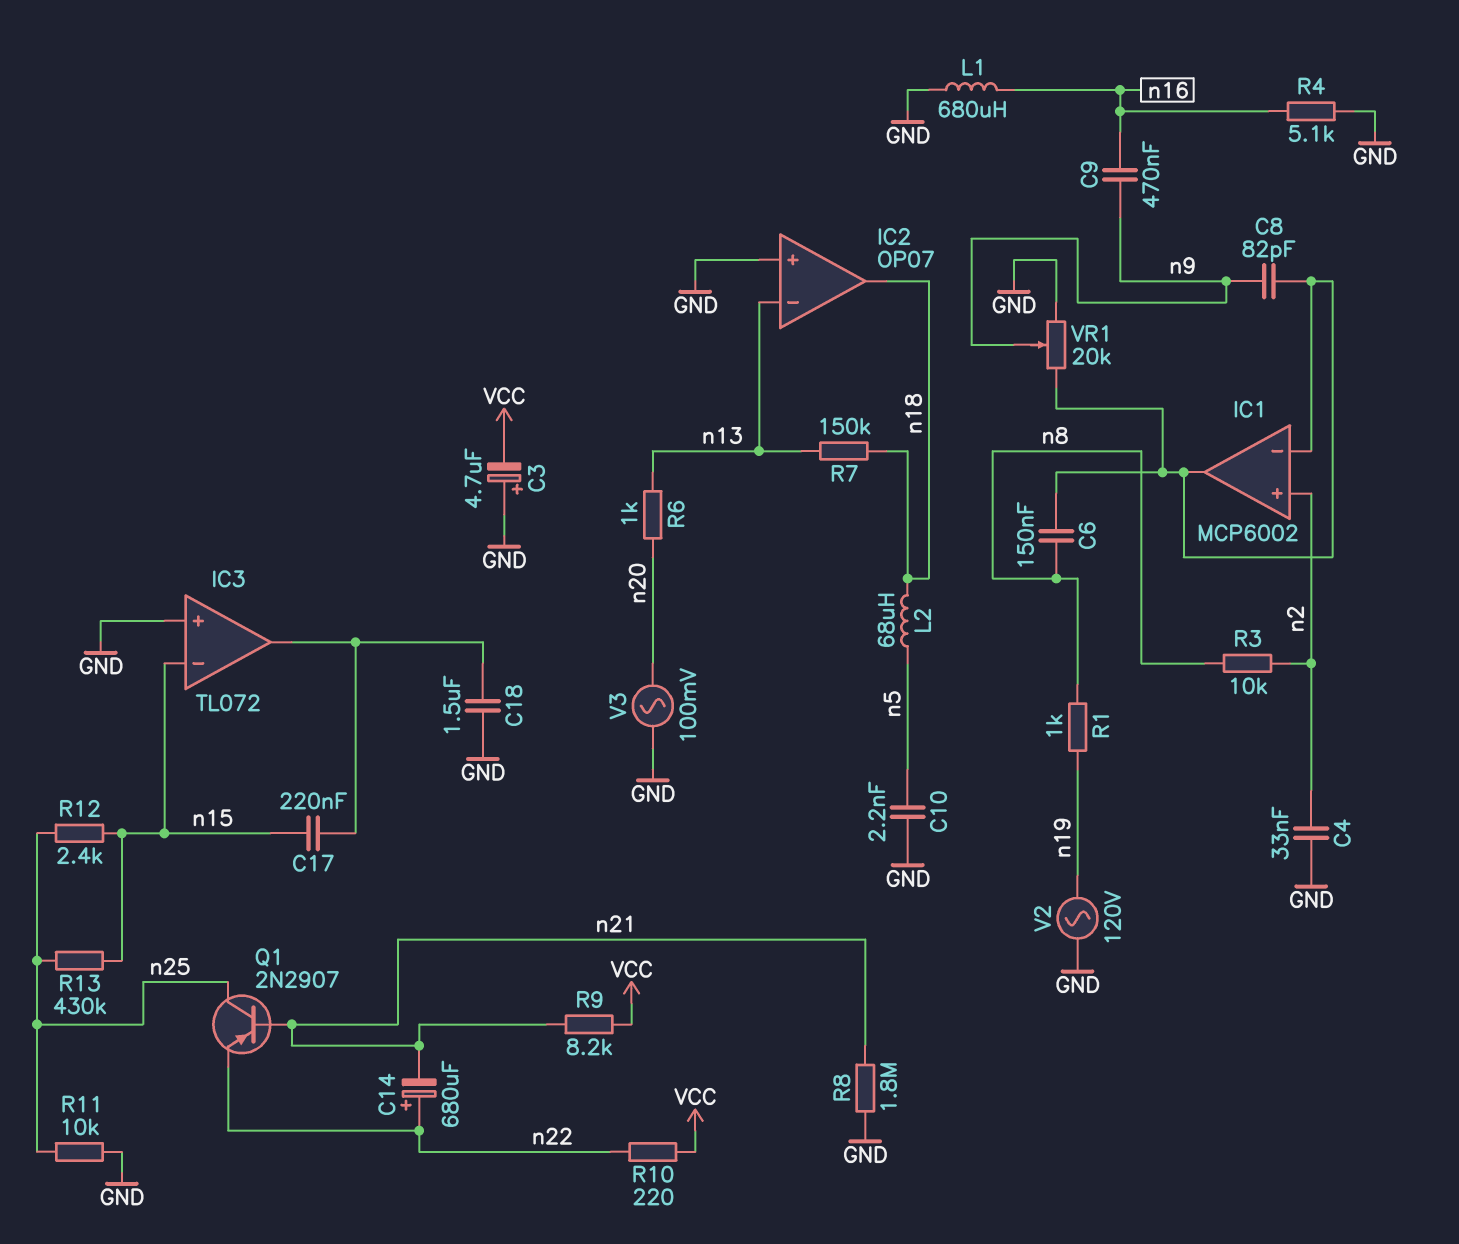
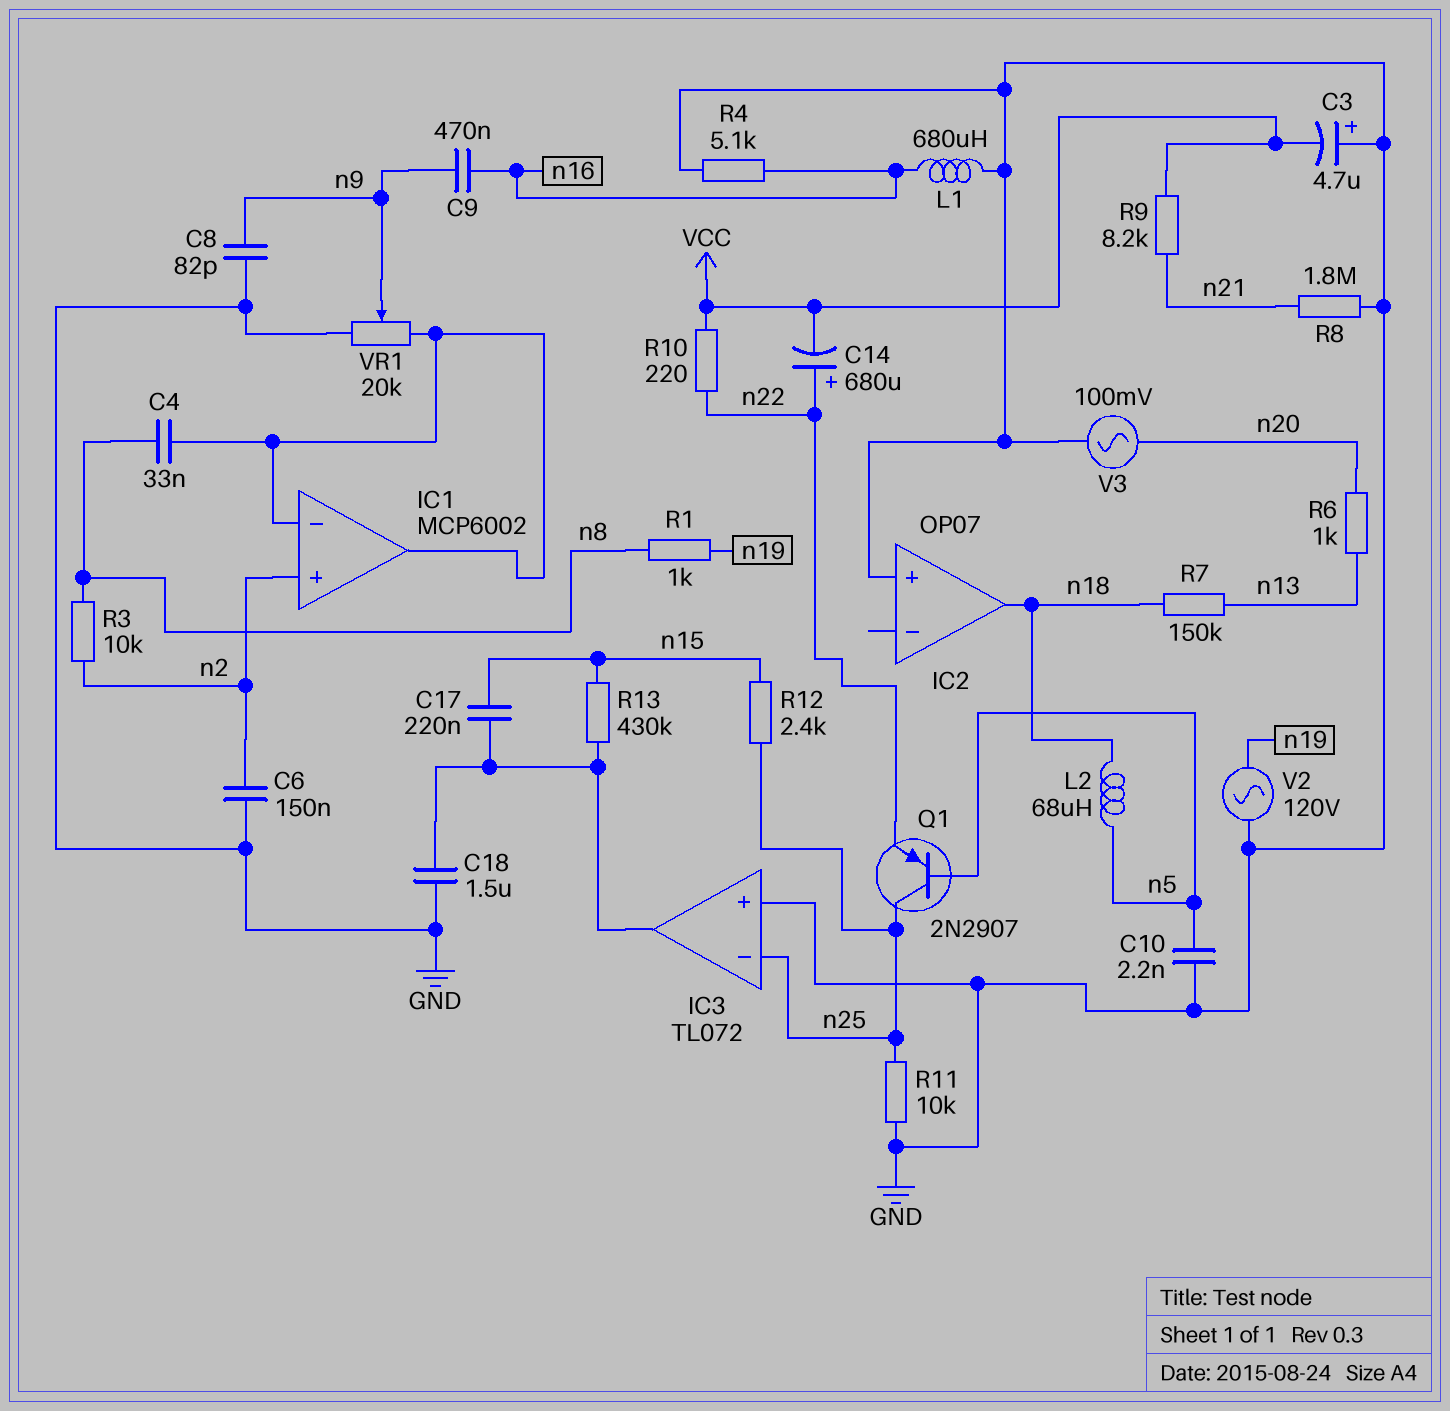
C4: 33nF (GND, n2) -> 33nF (IC1/in-, n8)
C6: 150nF (IC1/in-, n8) -> 150nF (GND, n2)
C8: 82pF (IC1/in-, n9) -> 82pF (GND, n9)
C14: 680uF (plus n22, minus n21) -> 680uF (plus n22, minus VCC)
IC2 pin in-: n13 -> none
IC3 pin in-: n15 -> n25
Q1: PNP 2N2907 (B n21, C n25, E n22) -> PNP 2N2907 (B n5, C n25, E n22)
R13: 430k (n15, n25) -> 430k (IC3/out, n15)

